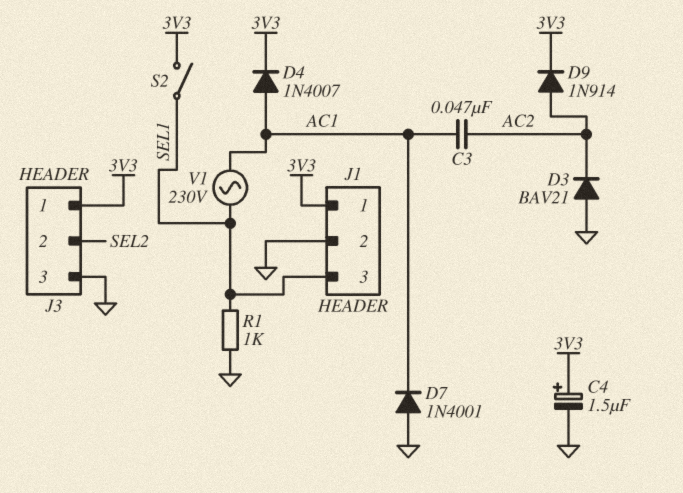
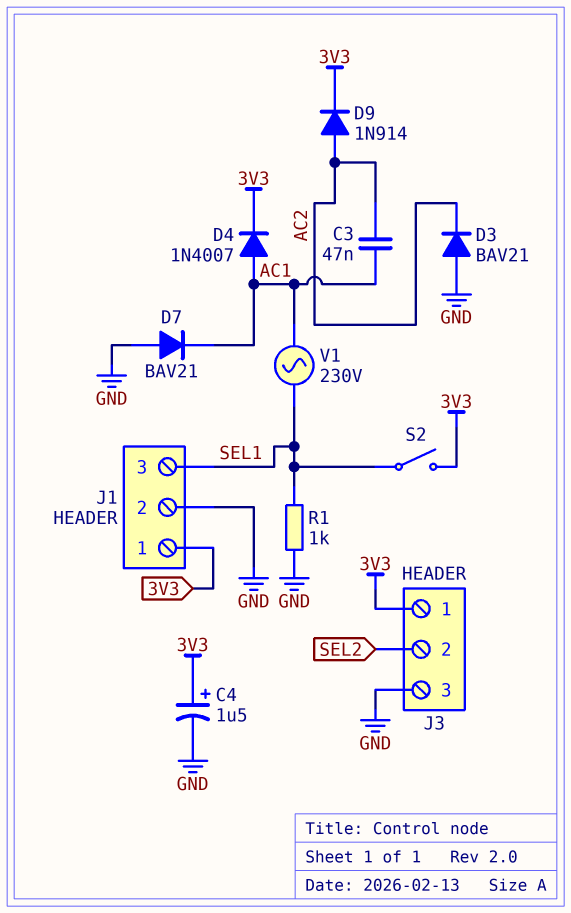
D7: diode 1N4001 (A GND, K AC1) -> diode BAV21 (A GND, K AC1)

